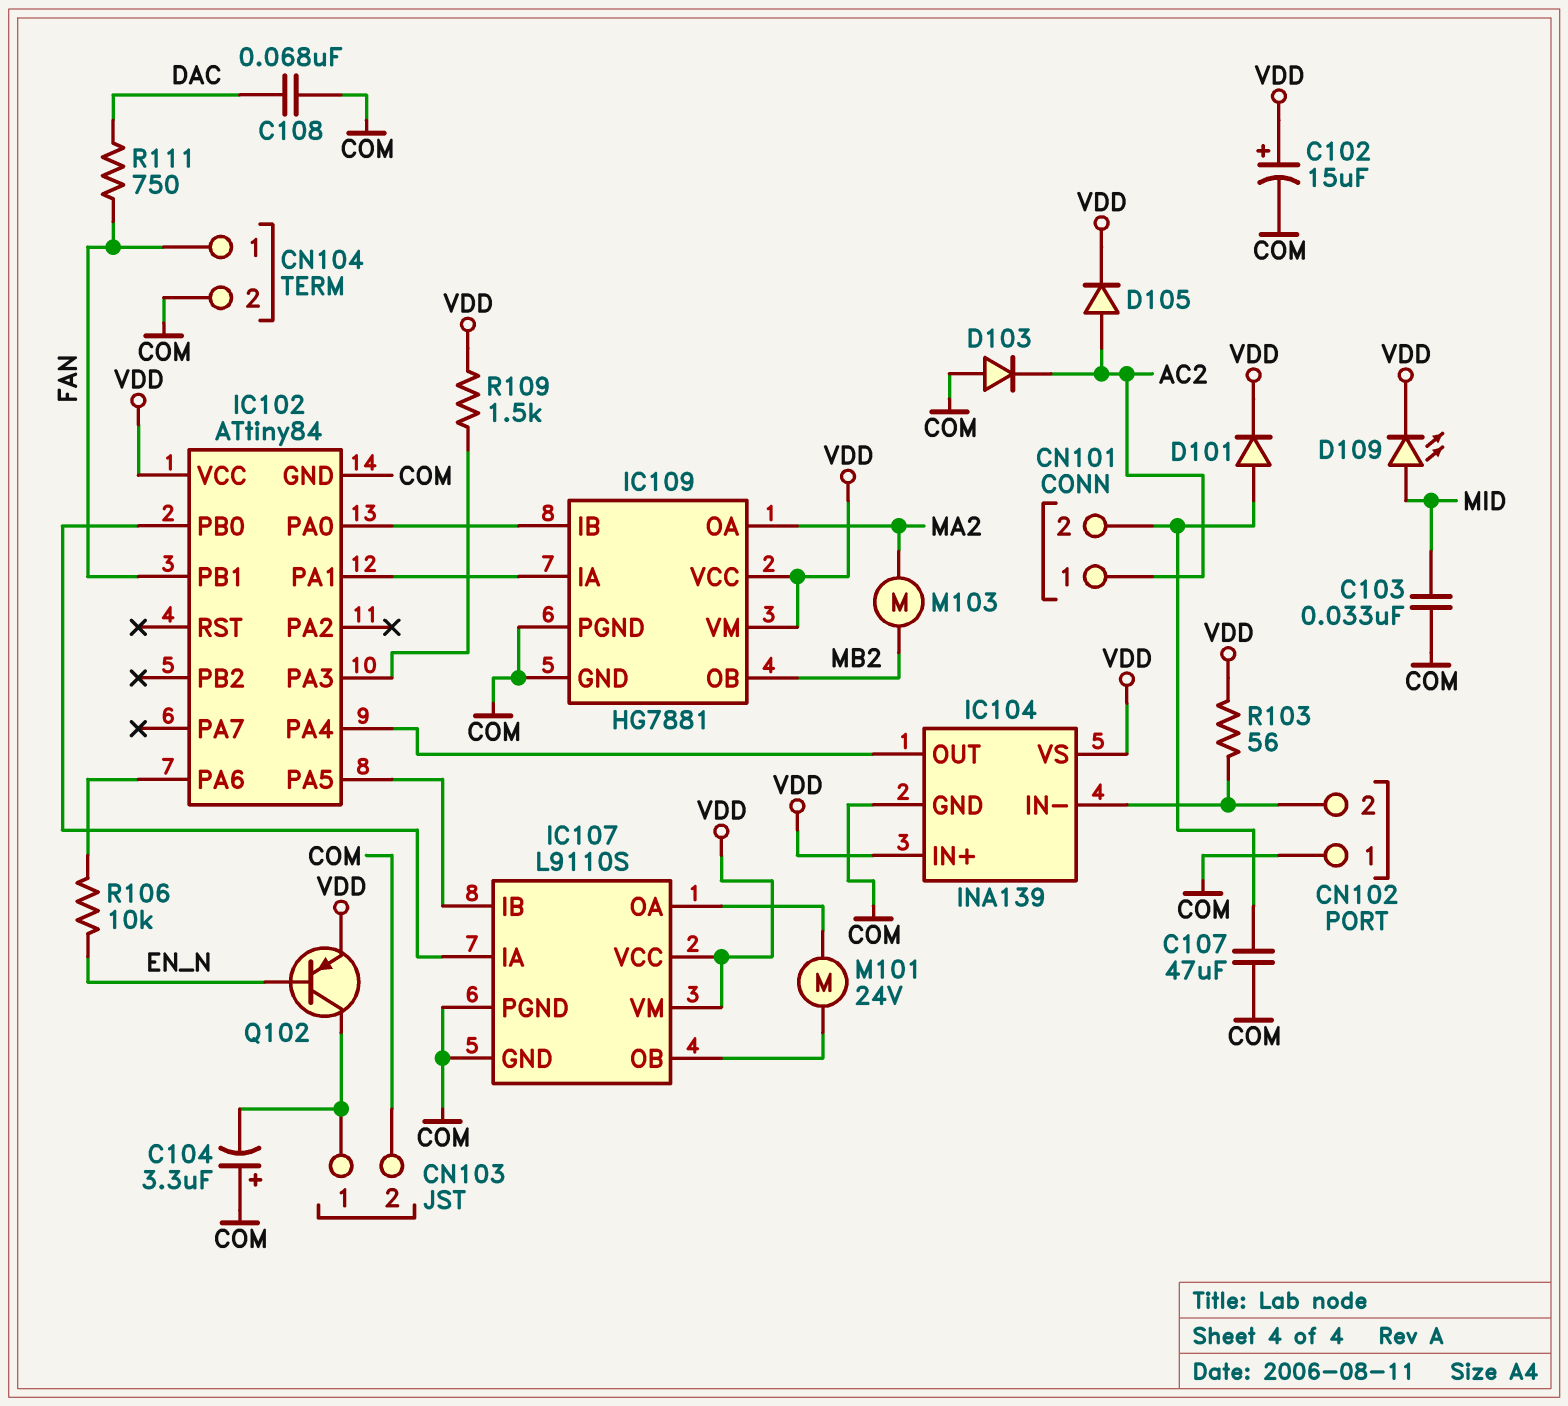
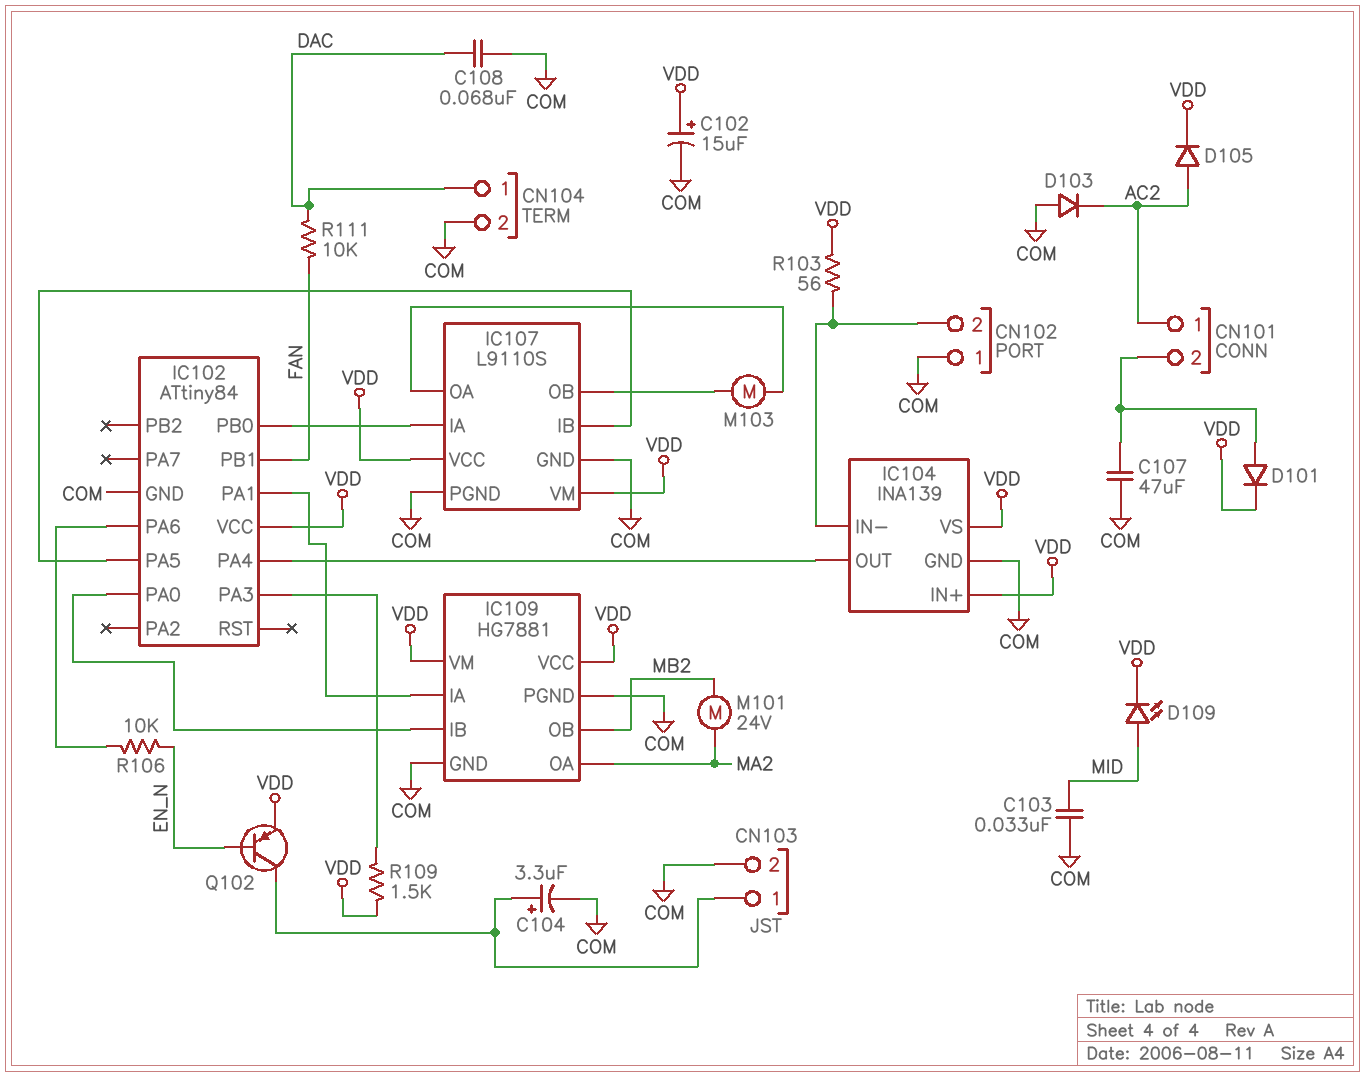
C104: 3.3uF (plus COM, minus CN103/1) -> 3.3uF (plus CN103/1, minus COM)
CN104 pin 1: FAN -> DAC
M101: motor 24V (IC107/OA, IC107/OB) -> motor 24V (MA2, MB2)
M103: motor (MA2, MB2) -> motor (IC107/OA, IC107/OB)
R111: 750 (DAC, FAN) -> 10k (DAC, FAN)

